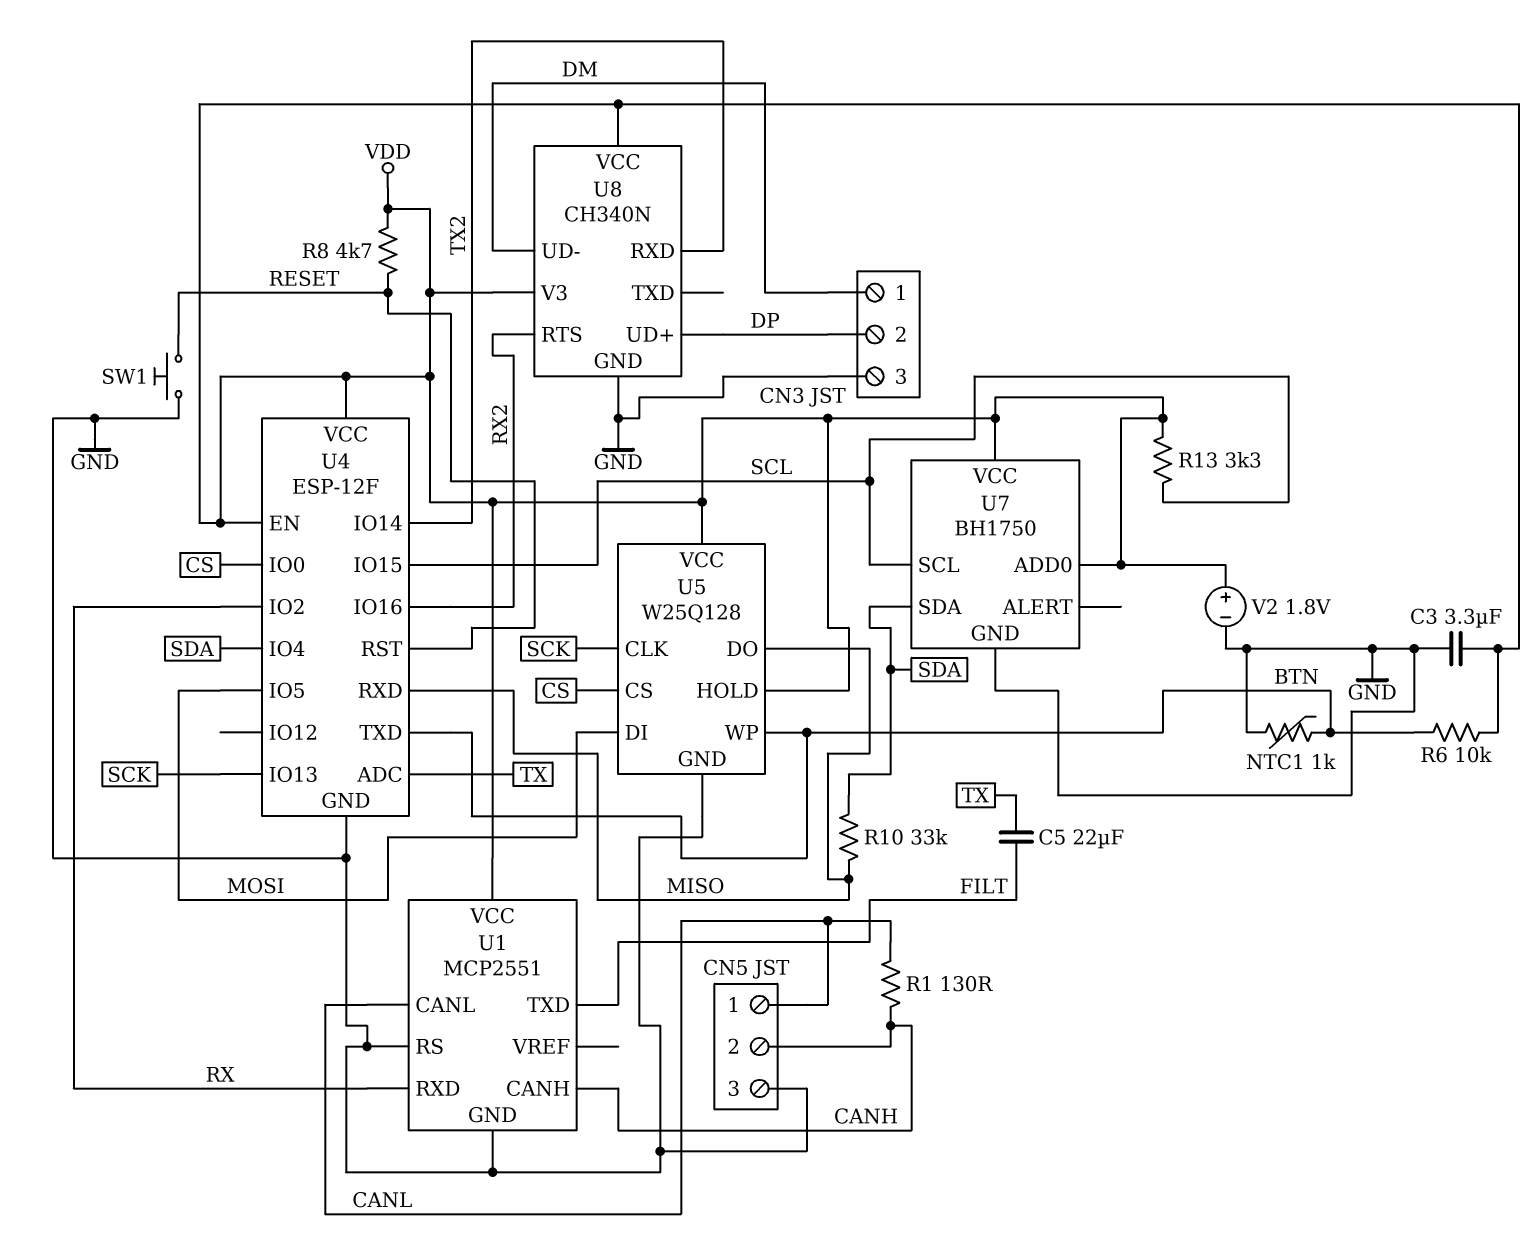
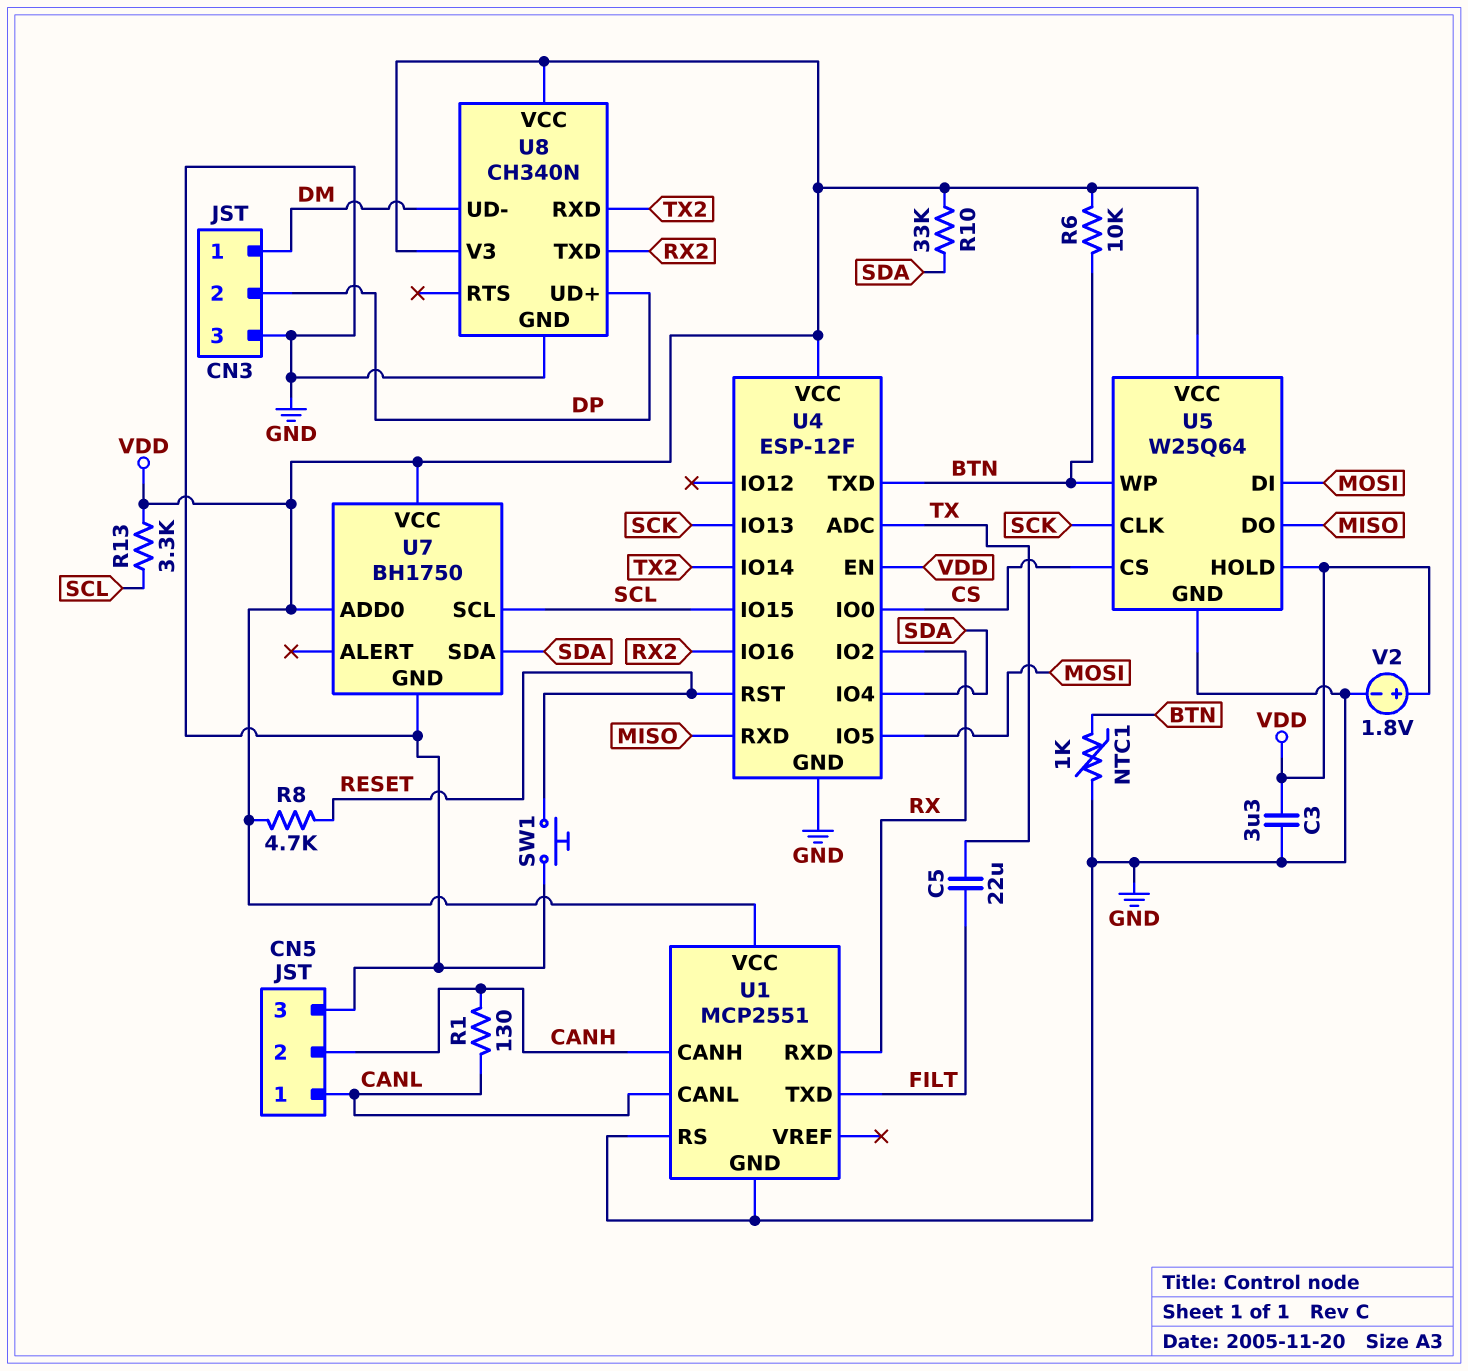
R10: 33k (MISO, SDA) -> 33k (SDA, VDD)
U5: W25Q128 -> W25Q64
U8 pin RTS: RX2 -> none
U8 pin TXD: none -> RX2

